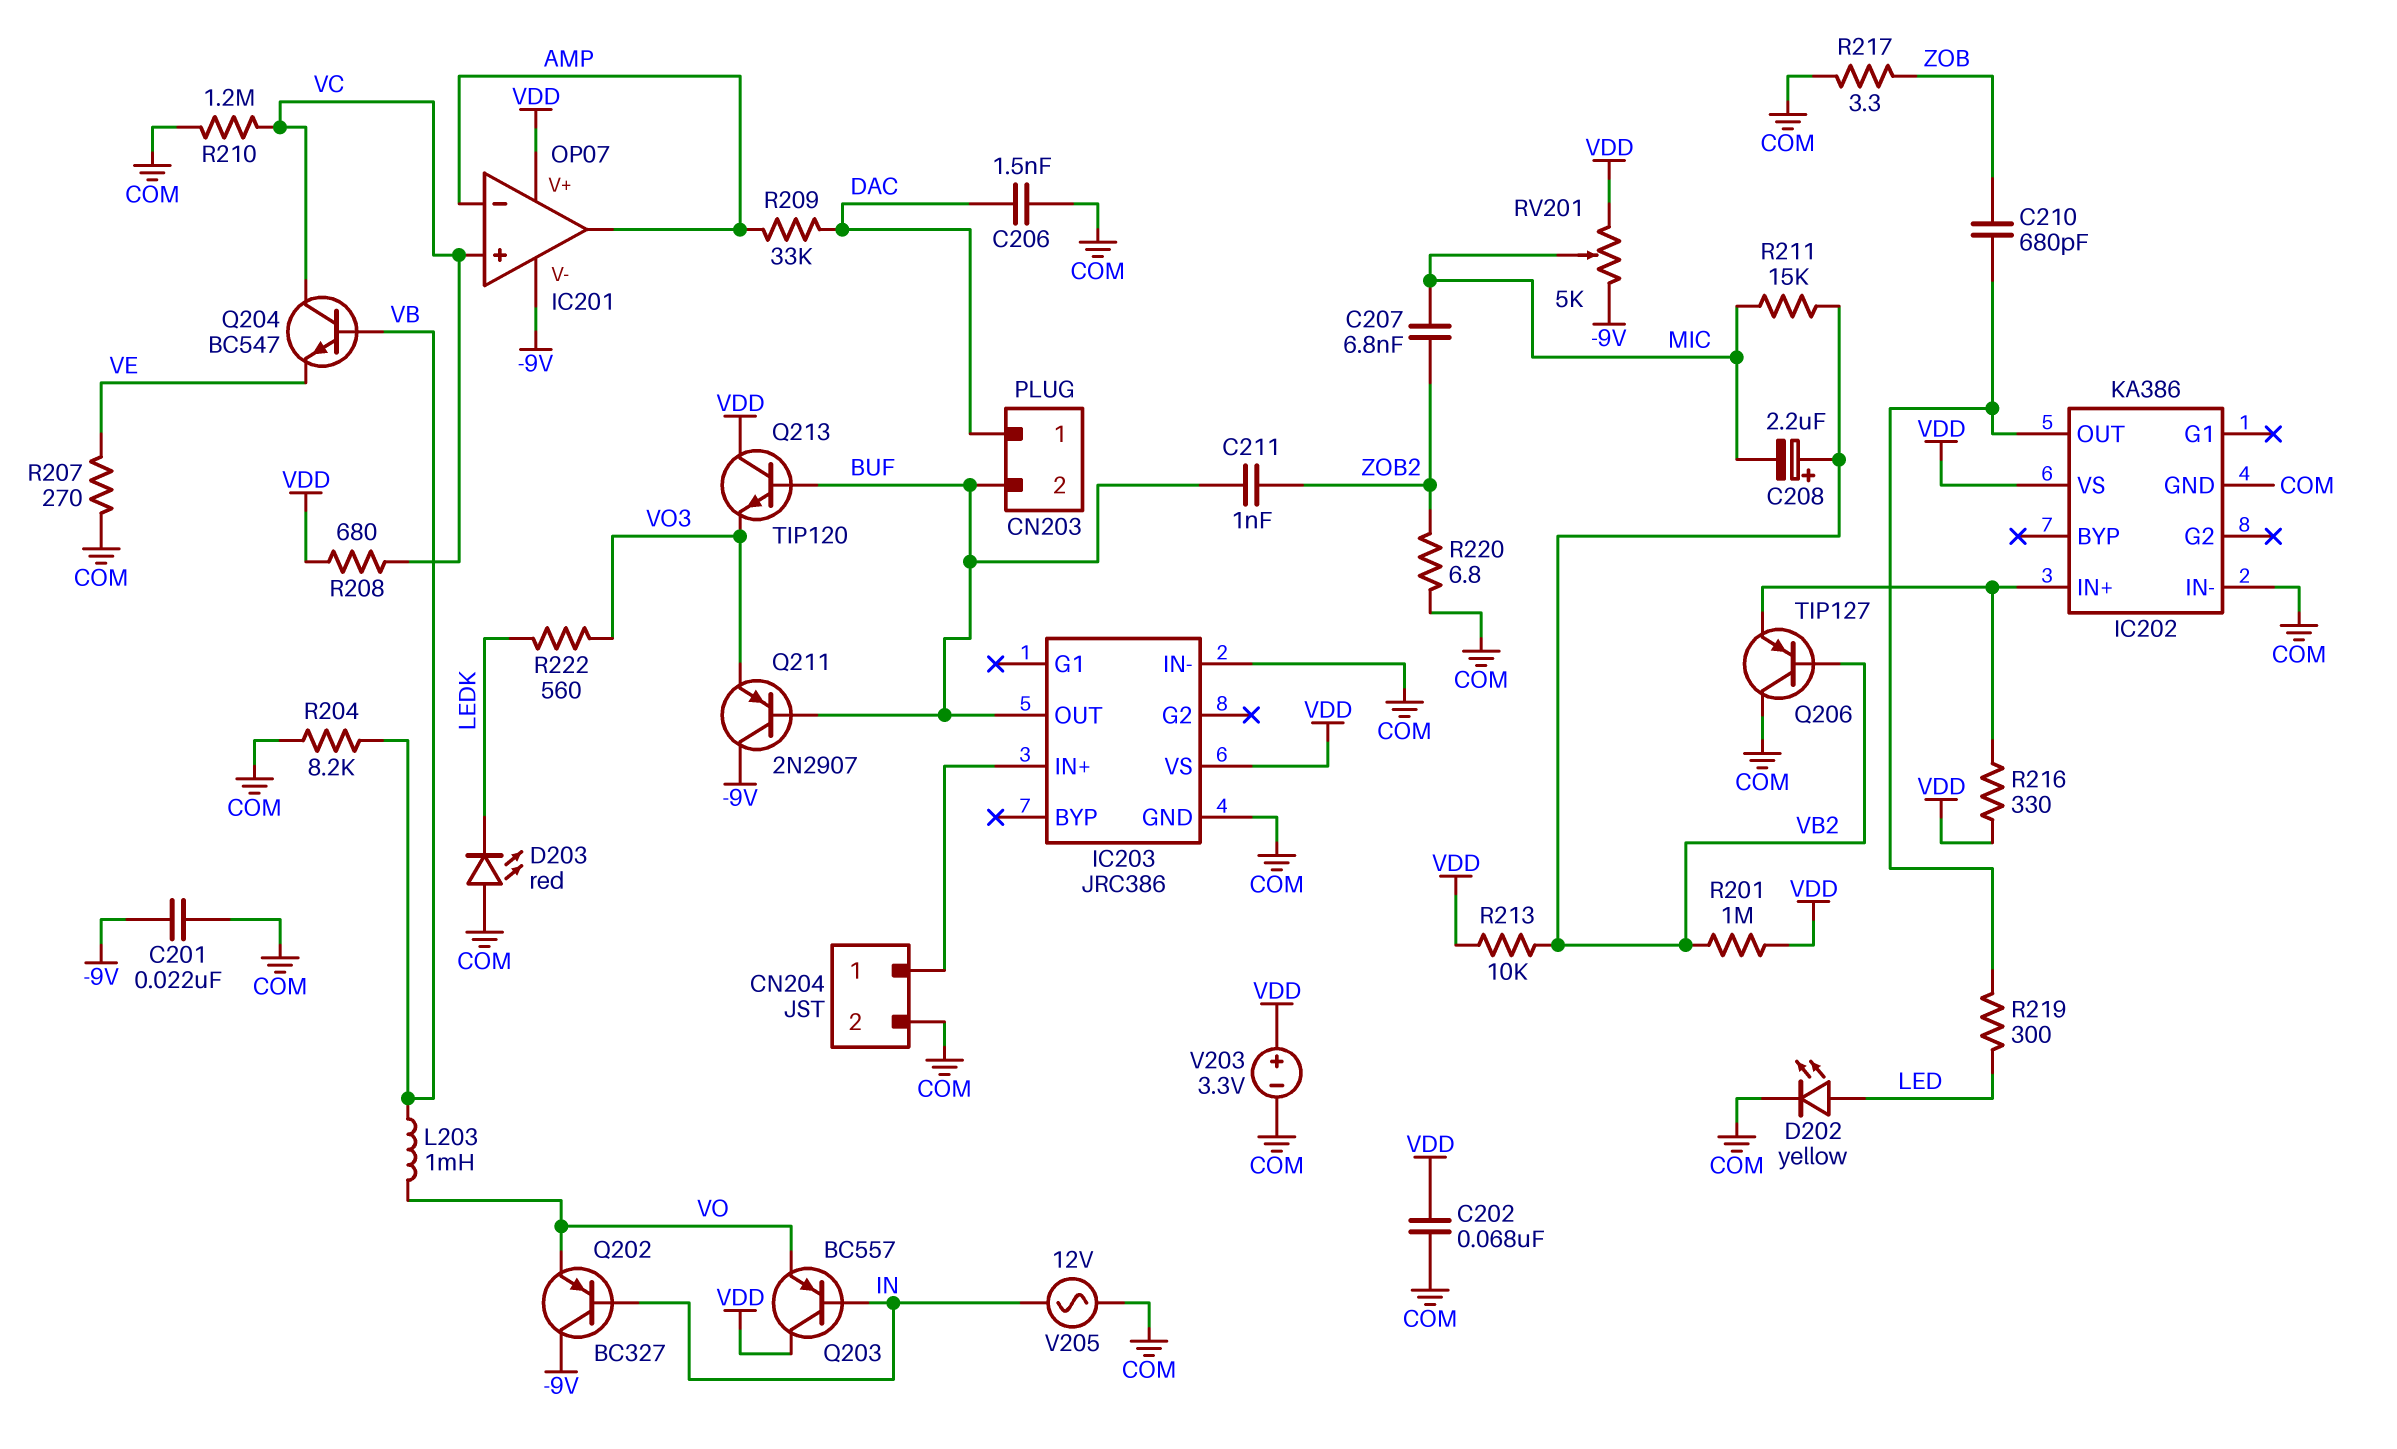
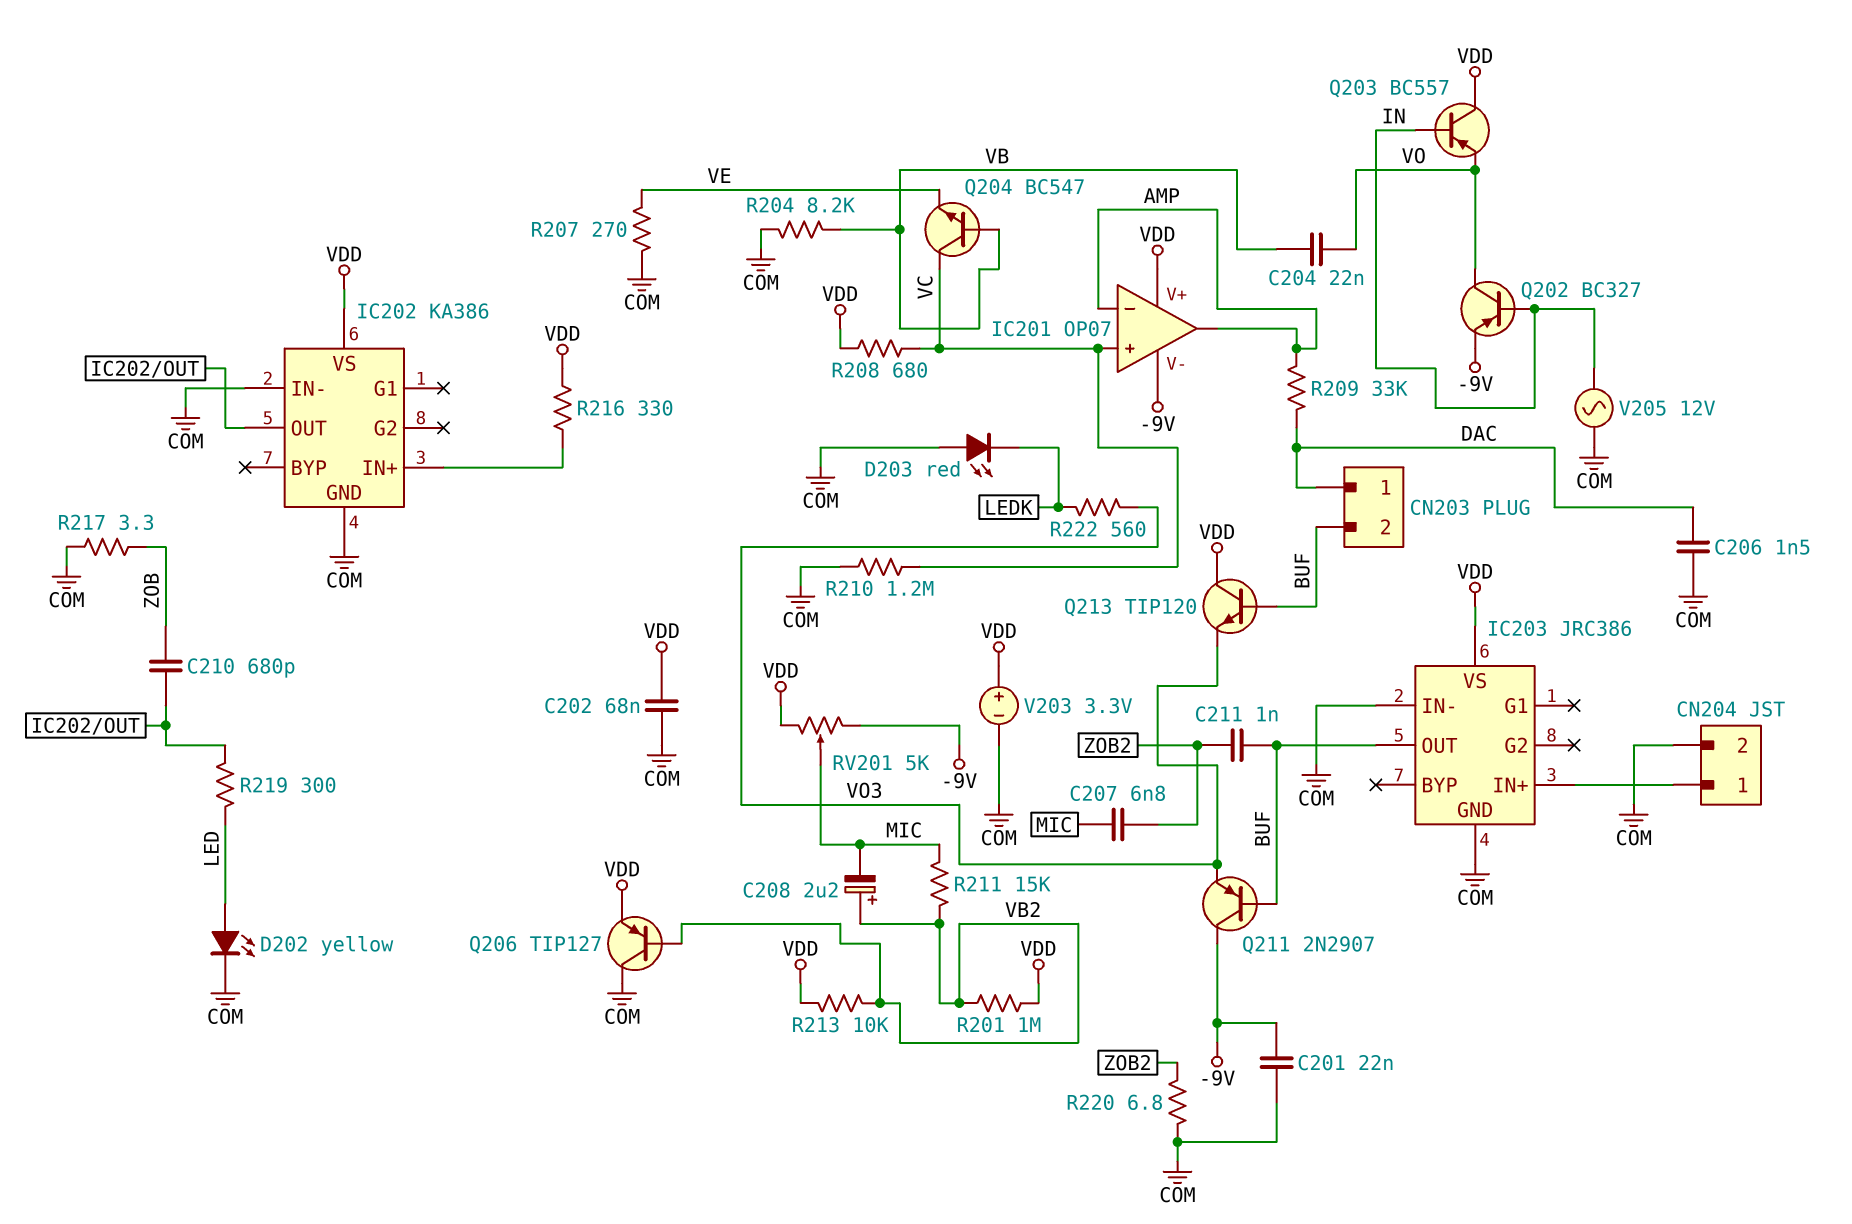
C204: none -> 22nF (VB, VO)
L203: 1mH (VB, VO) -> none
Q202: PNP BC327 (B IN, C -9V, E VO) -> PNP BC327 (B IN, C VO, E -9V)
Q206: PNP TIP127 (B VB2, C COM, E IC202/IN+) -> PNP TIP127 (B VB2, C COM, E VDD)

